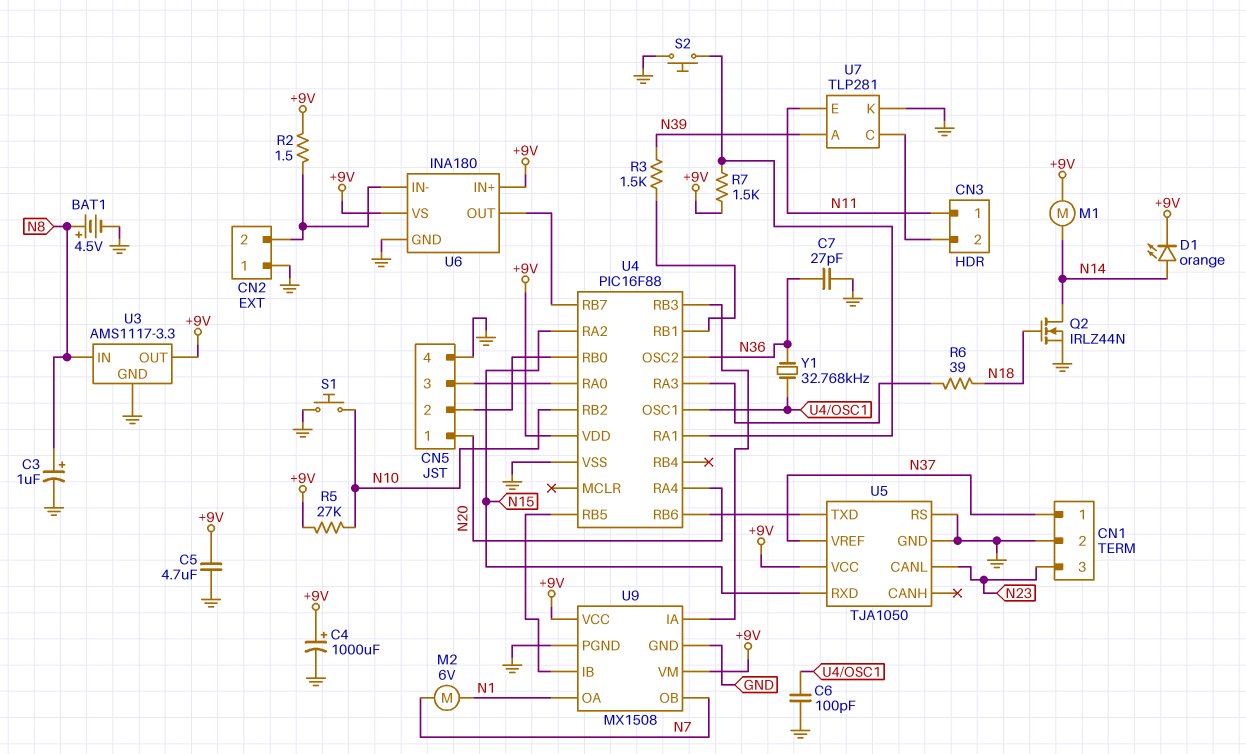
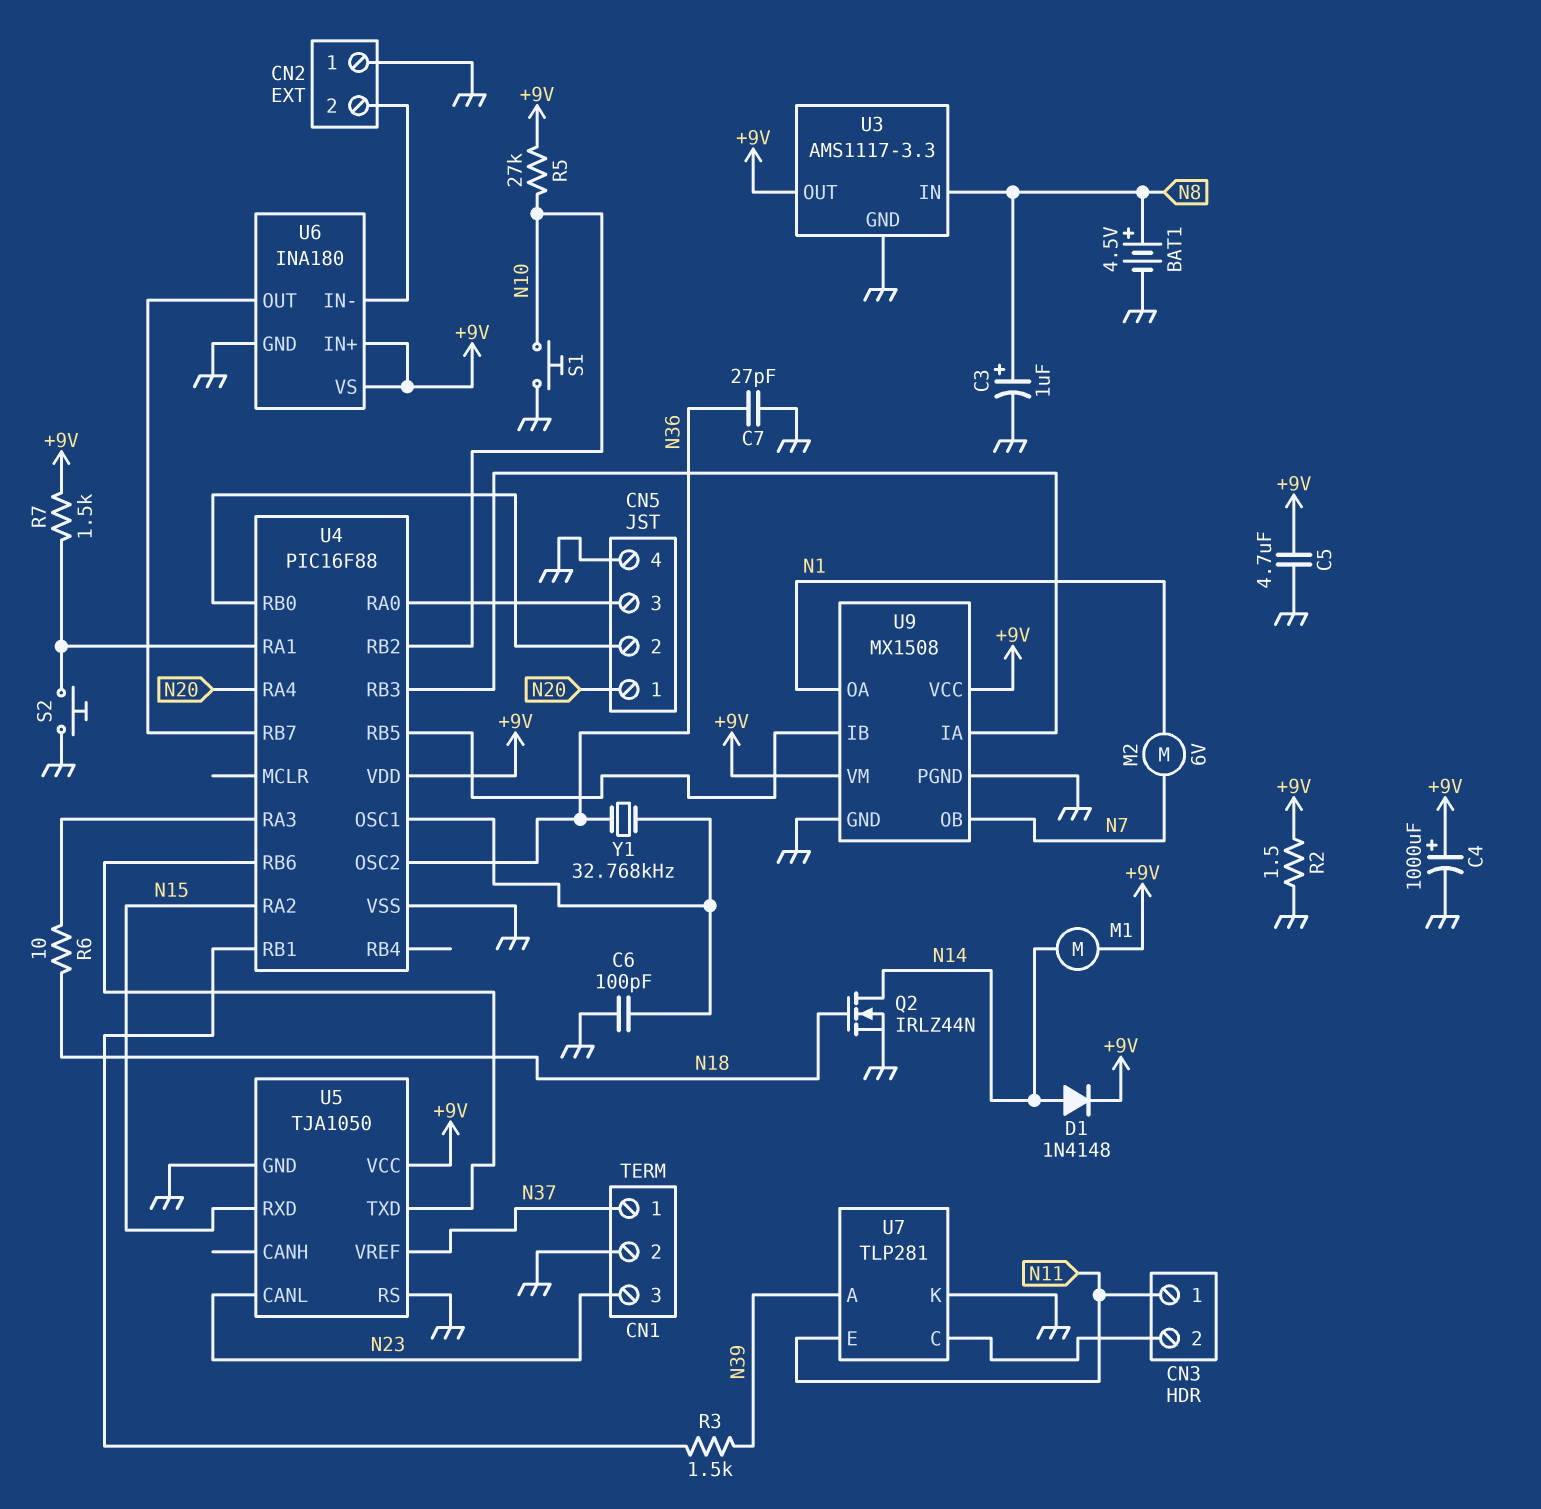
D1: LED orange (A N14, K +9V) -> diode 1N4148 (A N14, K +9V)
R2: 1.5 (+9V, CN2/2) -> 1.5 (+9V, GND)
R6: 39 (N18, U4/RA3) -> 10 (N18, U4/RA3)

